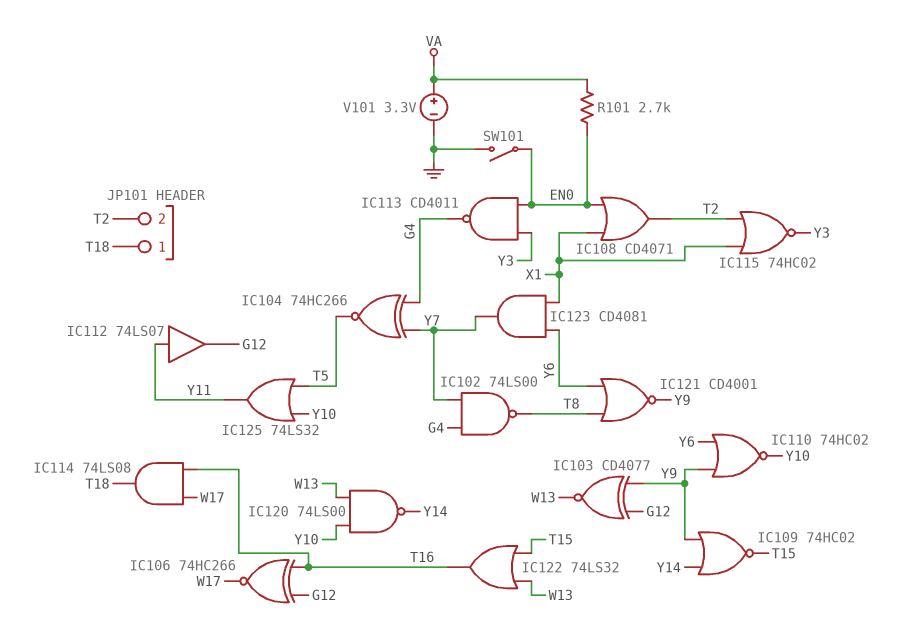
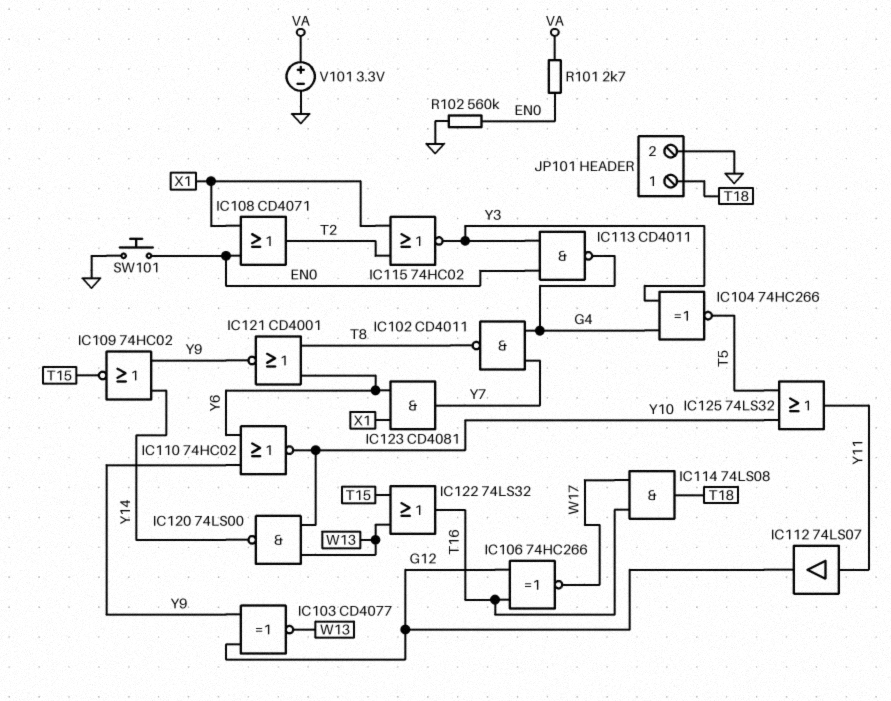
IC102: NAND 74LS00 (in G4, in Y7, out T8) -> NAND CD4011 (in G4, in Y7, out T8)
IC104: XNOR 74HC266 (in G4, in Y7, out T5) -> XNOR 74HC266 (in G4, in Y3, out T5)
JP101 pin 2: T2 -> GND
R102: none -> 560k (EN0, GND)
SW101: switch (EN0, GND) -> button (EN0, GND)

